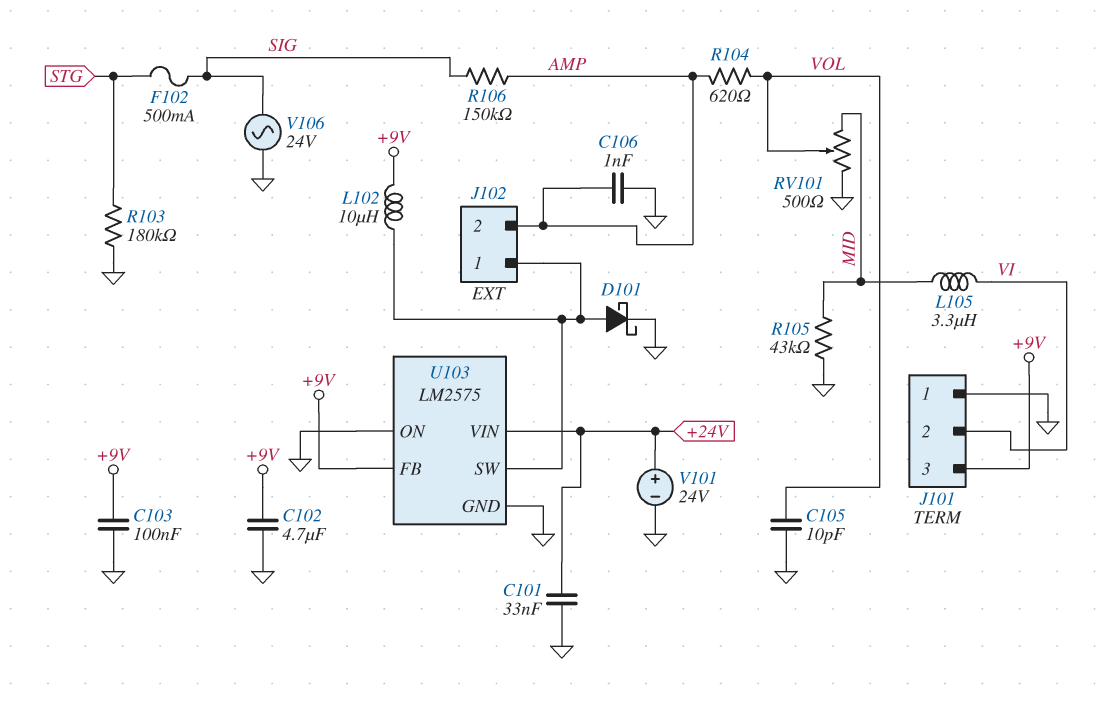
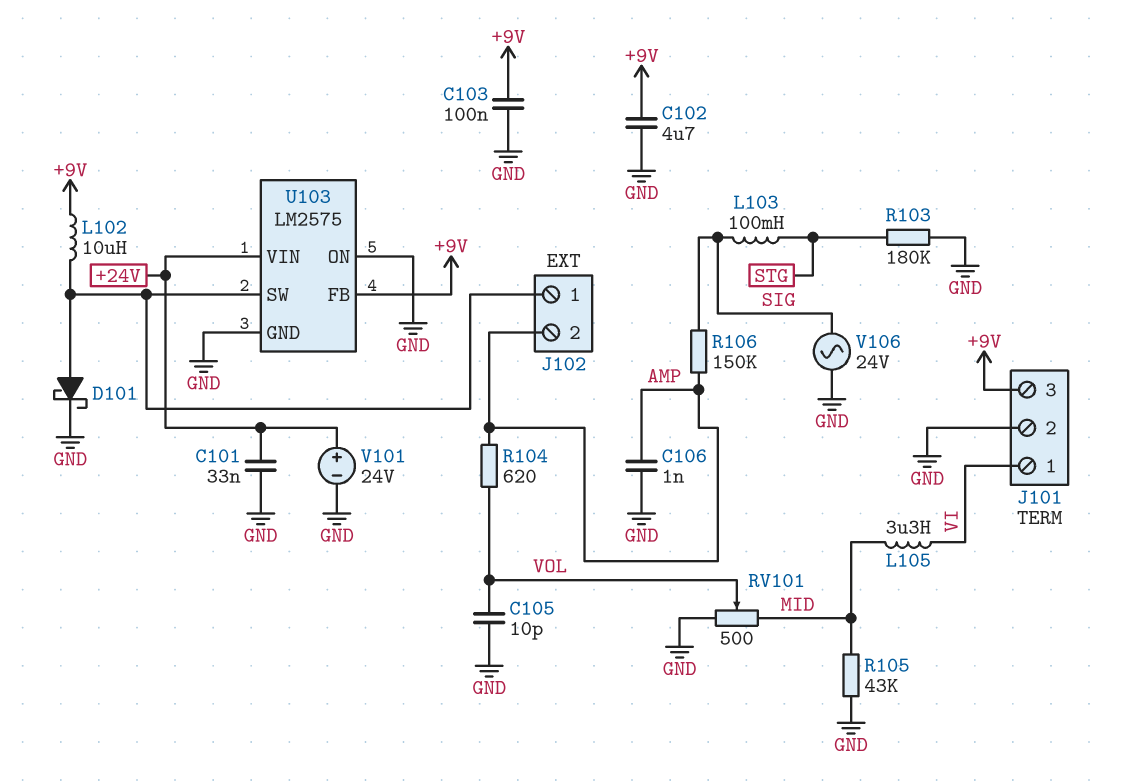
F102: 500mA (SIG, STG) -> none
J101 pin 1: GND -> VI
J101 pin 2: VI -> GND
L103: none -> 100mH (SIG, STG)

